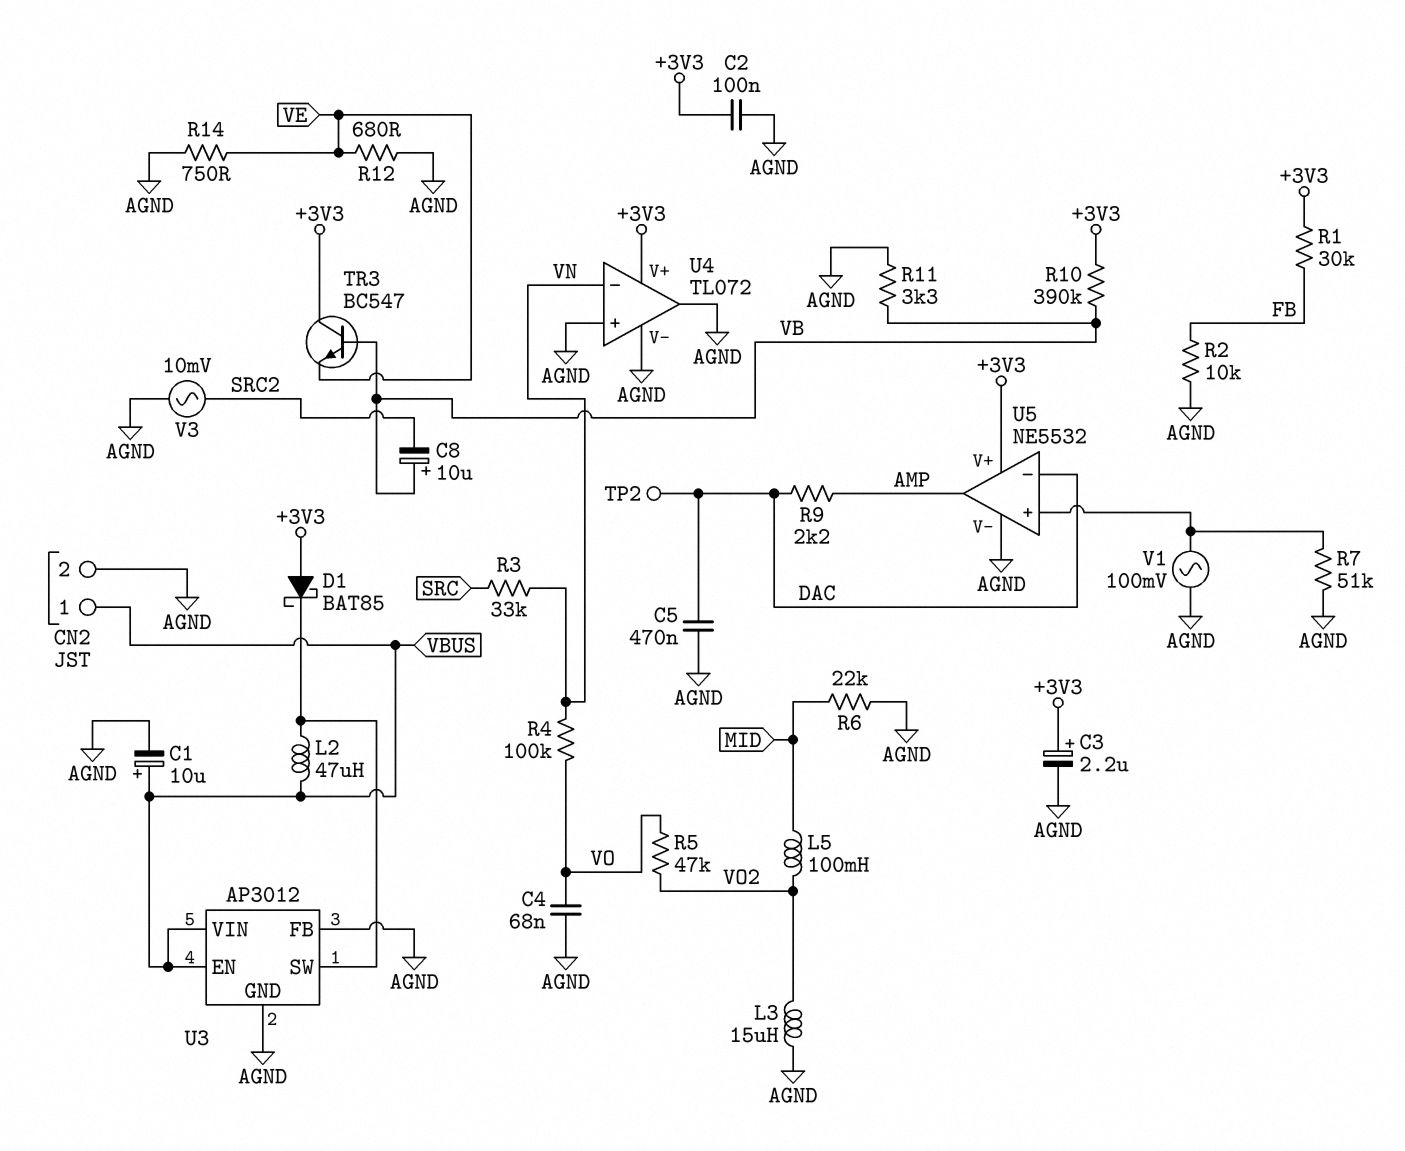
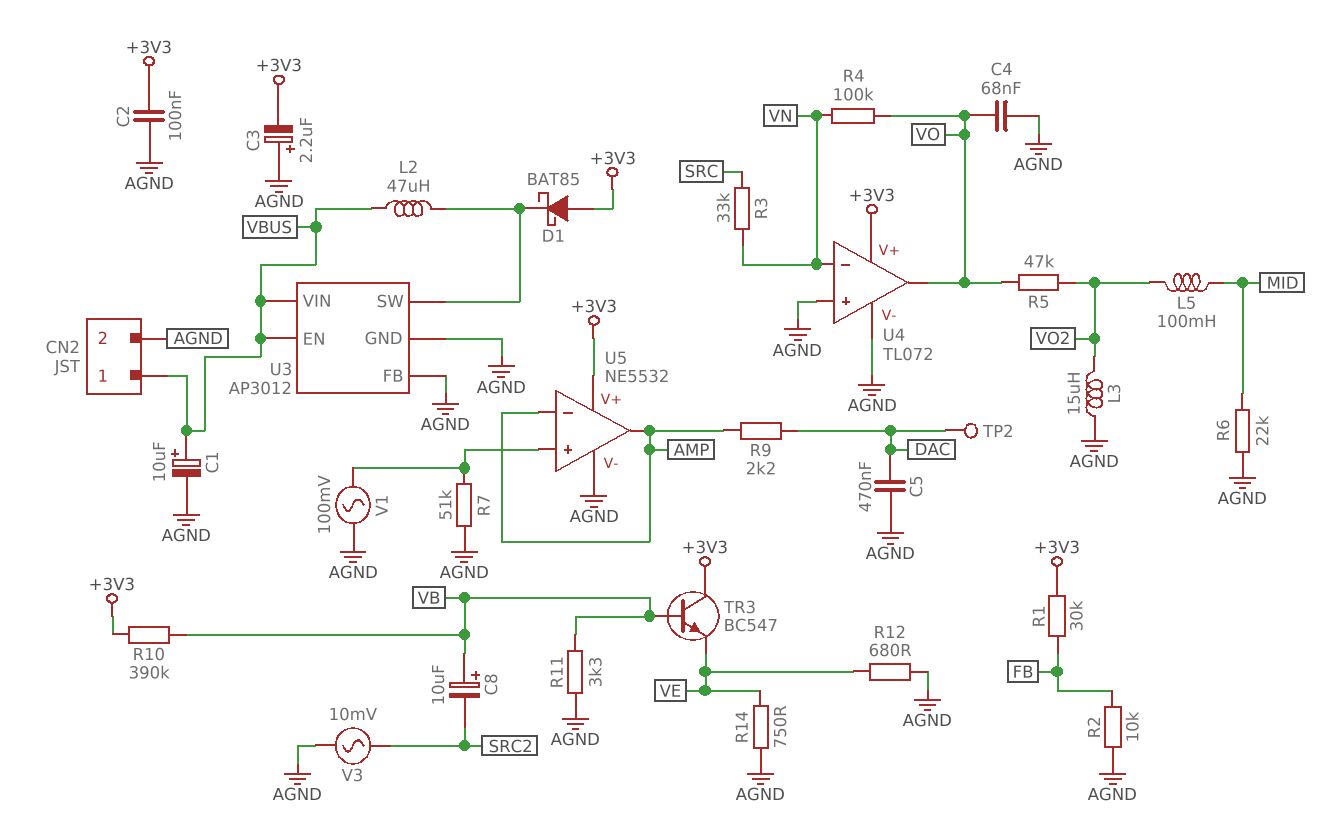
C3: 2.2uF (plus +3V3, minus AGND) -> 2.2uF (plus AGND, minus +3V3)
U4 pin out: AGND -> VO
U5 pin in-: DAC -> AMP

